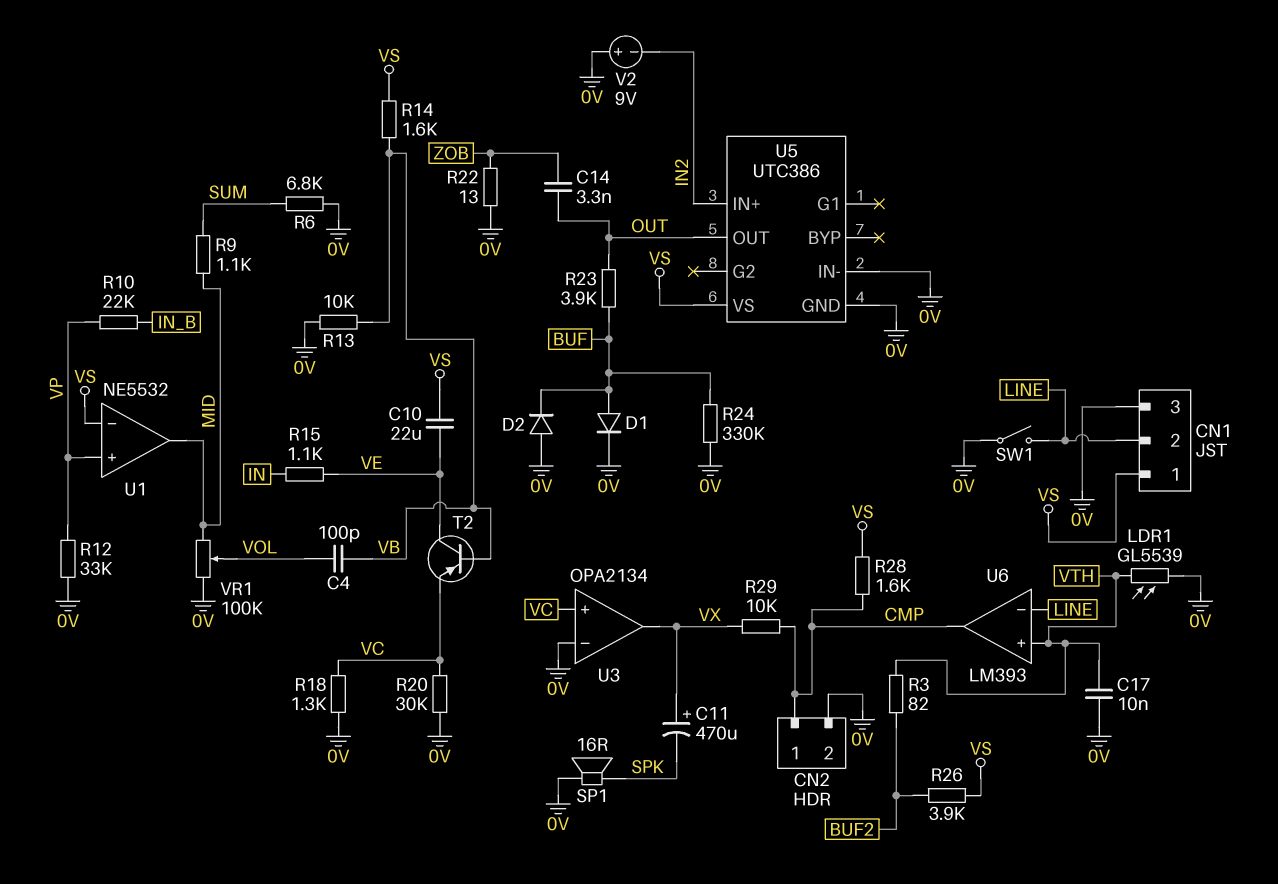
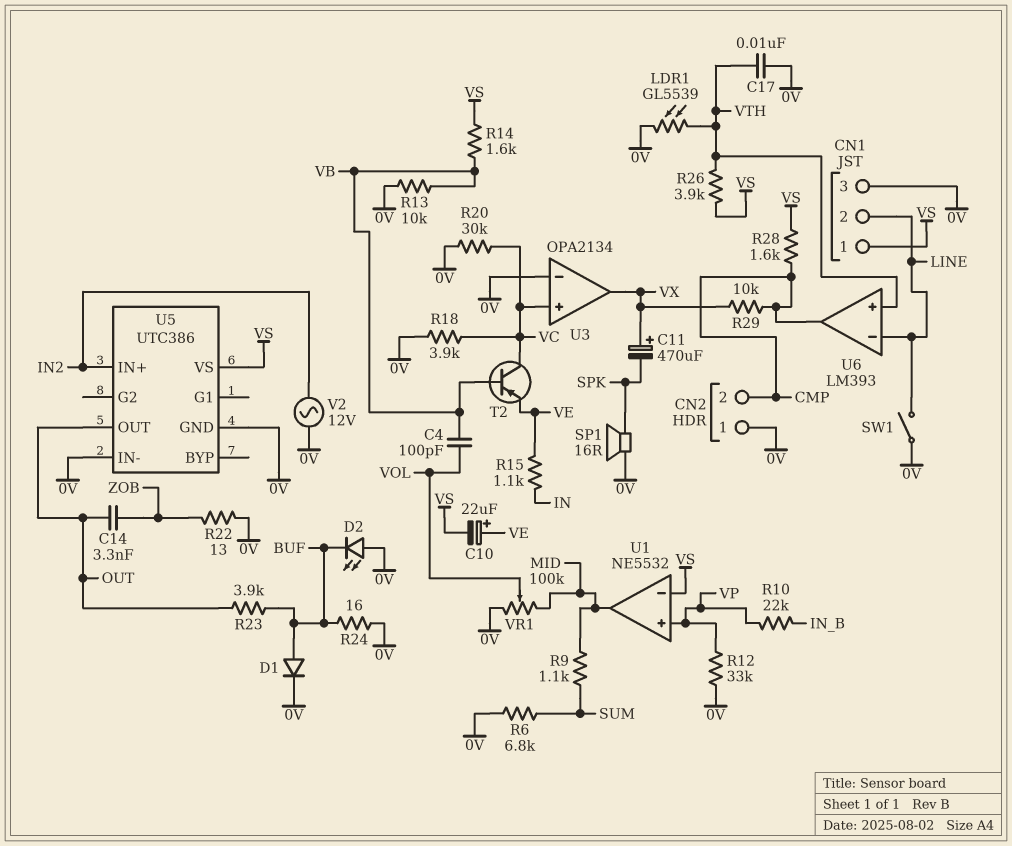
C10: 22uF (VE, VS) -> 22uF (plus VE, minus VS)
CN2 pin 1: CMP -> 0V
CN2 pin 2: 0V -> CMP
D2: diode (A 0V, K BUF) -> LED (A 0V, K BUF)
R3: 82 (BUF2, VTH) -> none
R18: 1.3k (0V, VC) -> 3.9k (0V, VC)
R24: 330k (0V, BUF) -> 16 (0V, BUF)
R26: 3.9k (BUF2, VS) -> 3.9k (VS, VTH)
T2: PNP (B VB, C VE, E VC) -> PNP (B VB, C VC, E VE)
V2: 9V (plus 0V, minus IN2) -> AC 12V (0V, IN2)

